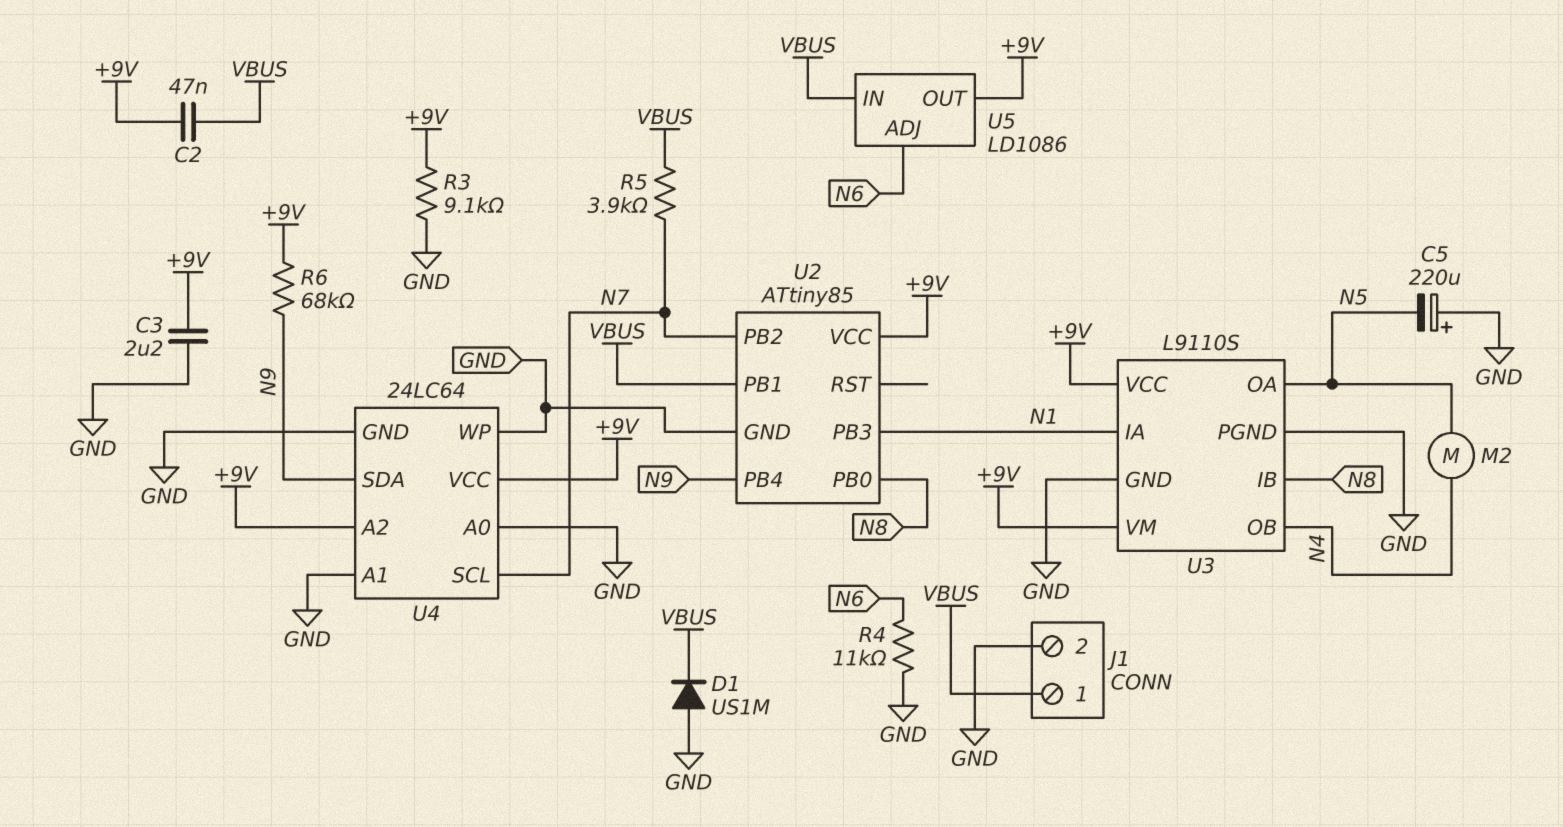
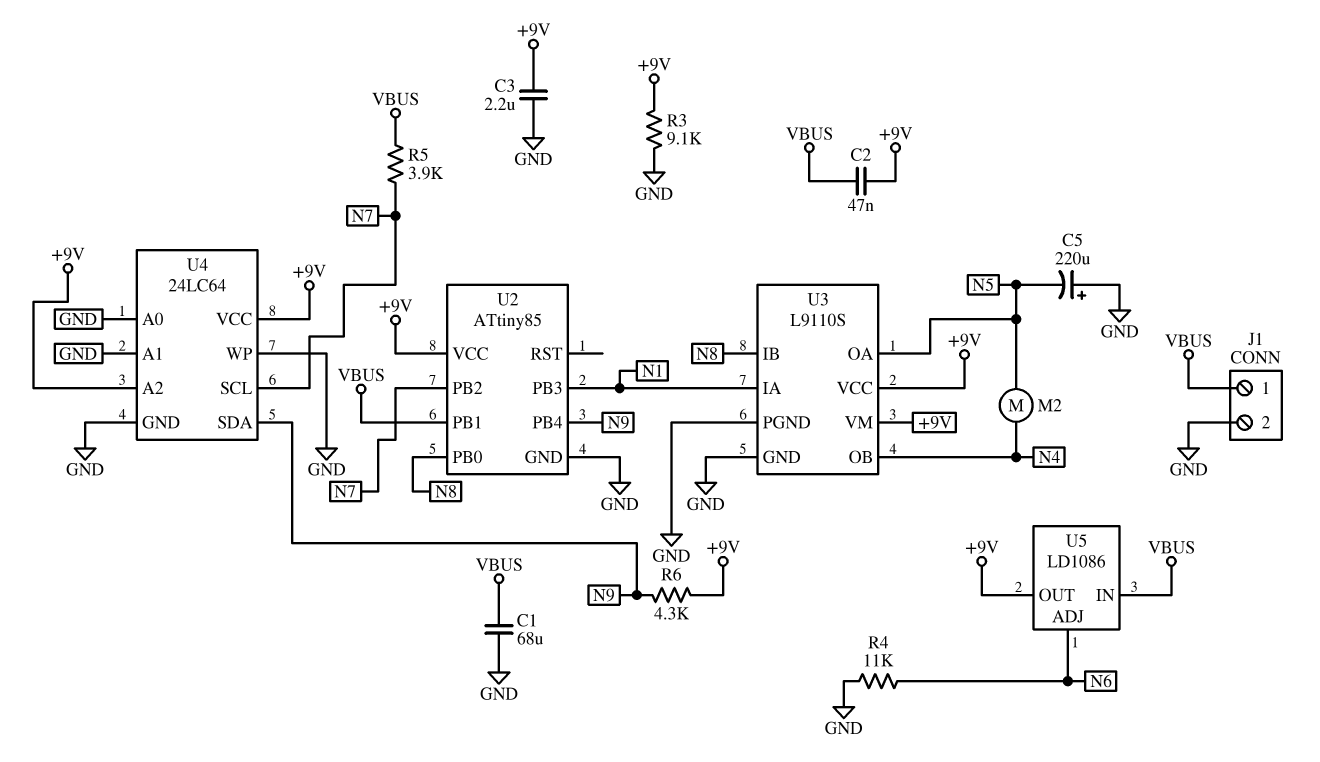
C1: none -> 68uF (GND, VBUS)
D1: diode US1M (A GND, K VBUS) -> none
R6: 68k (+9V, N9) -> 4.3k (+9V, N9)

